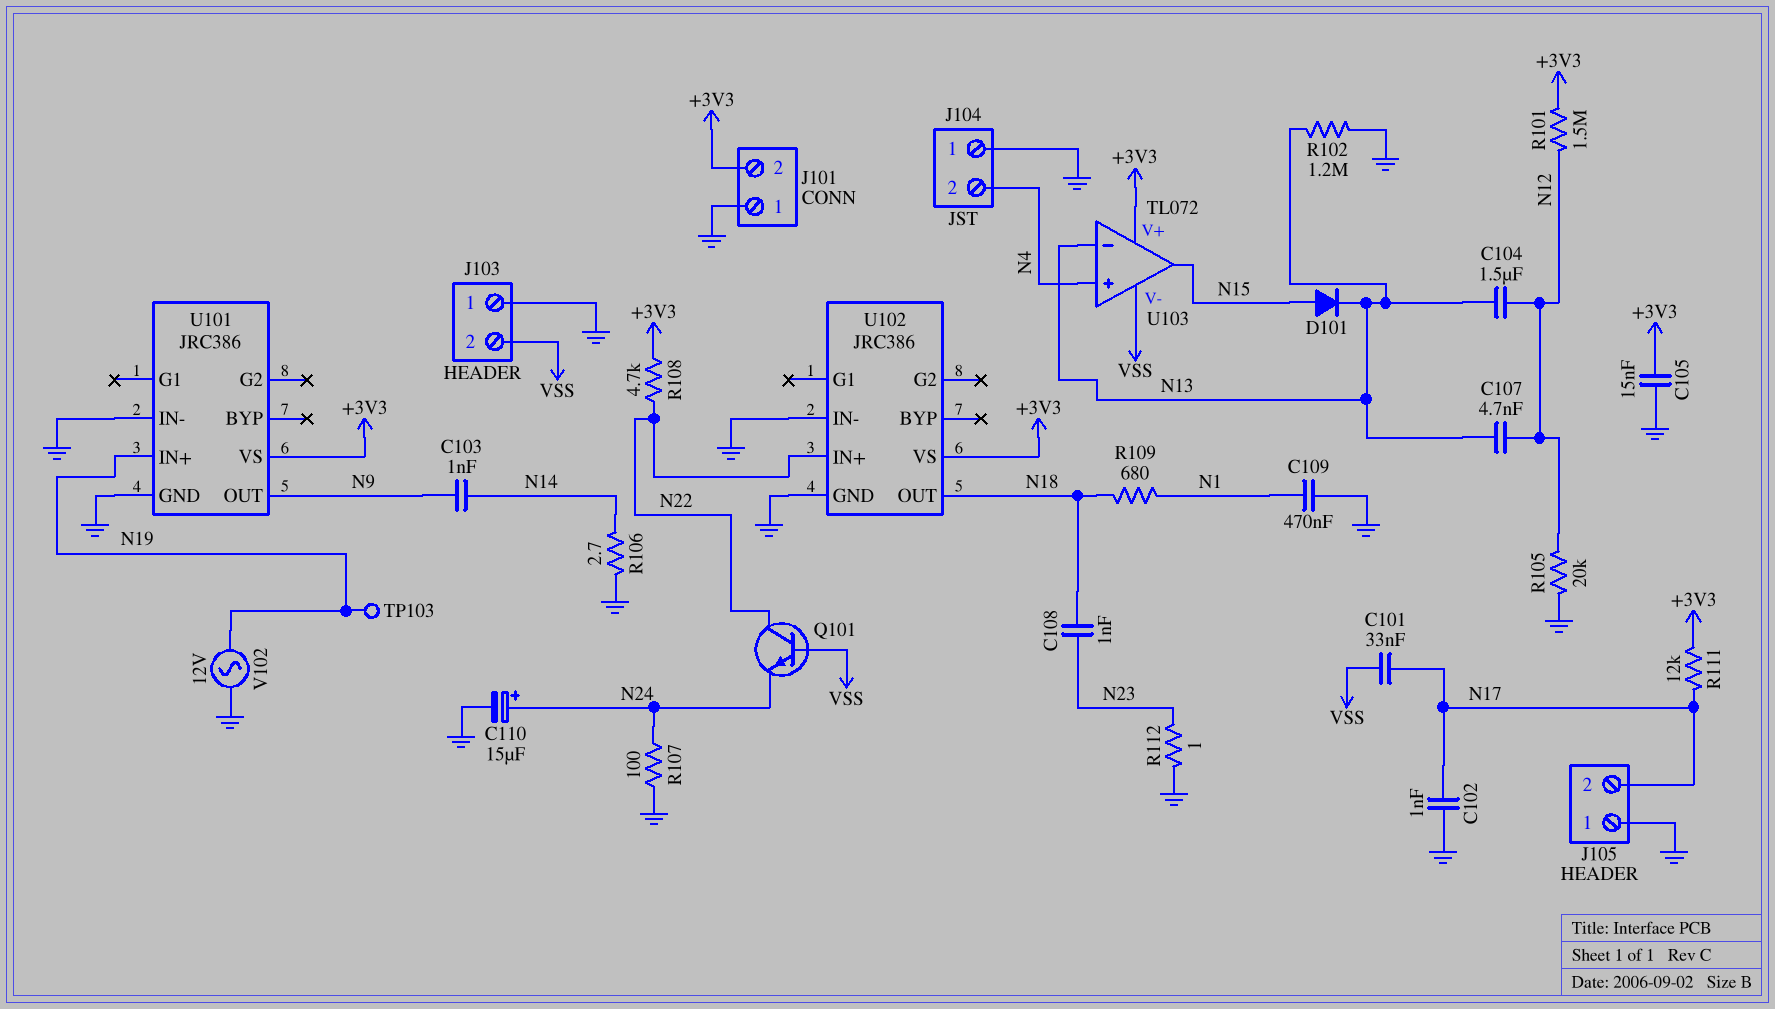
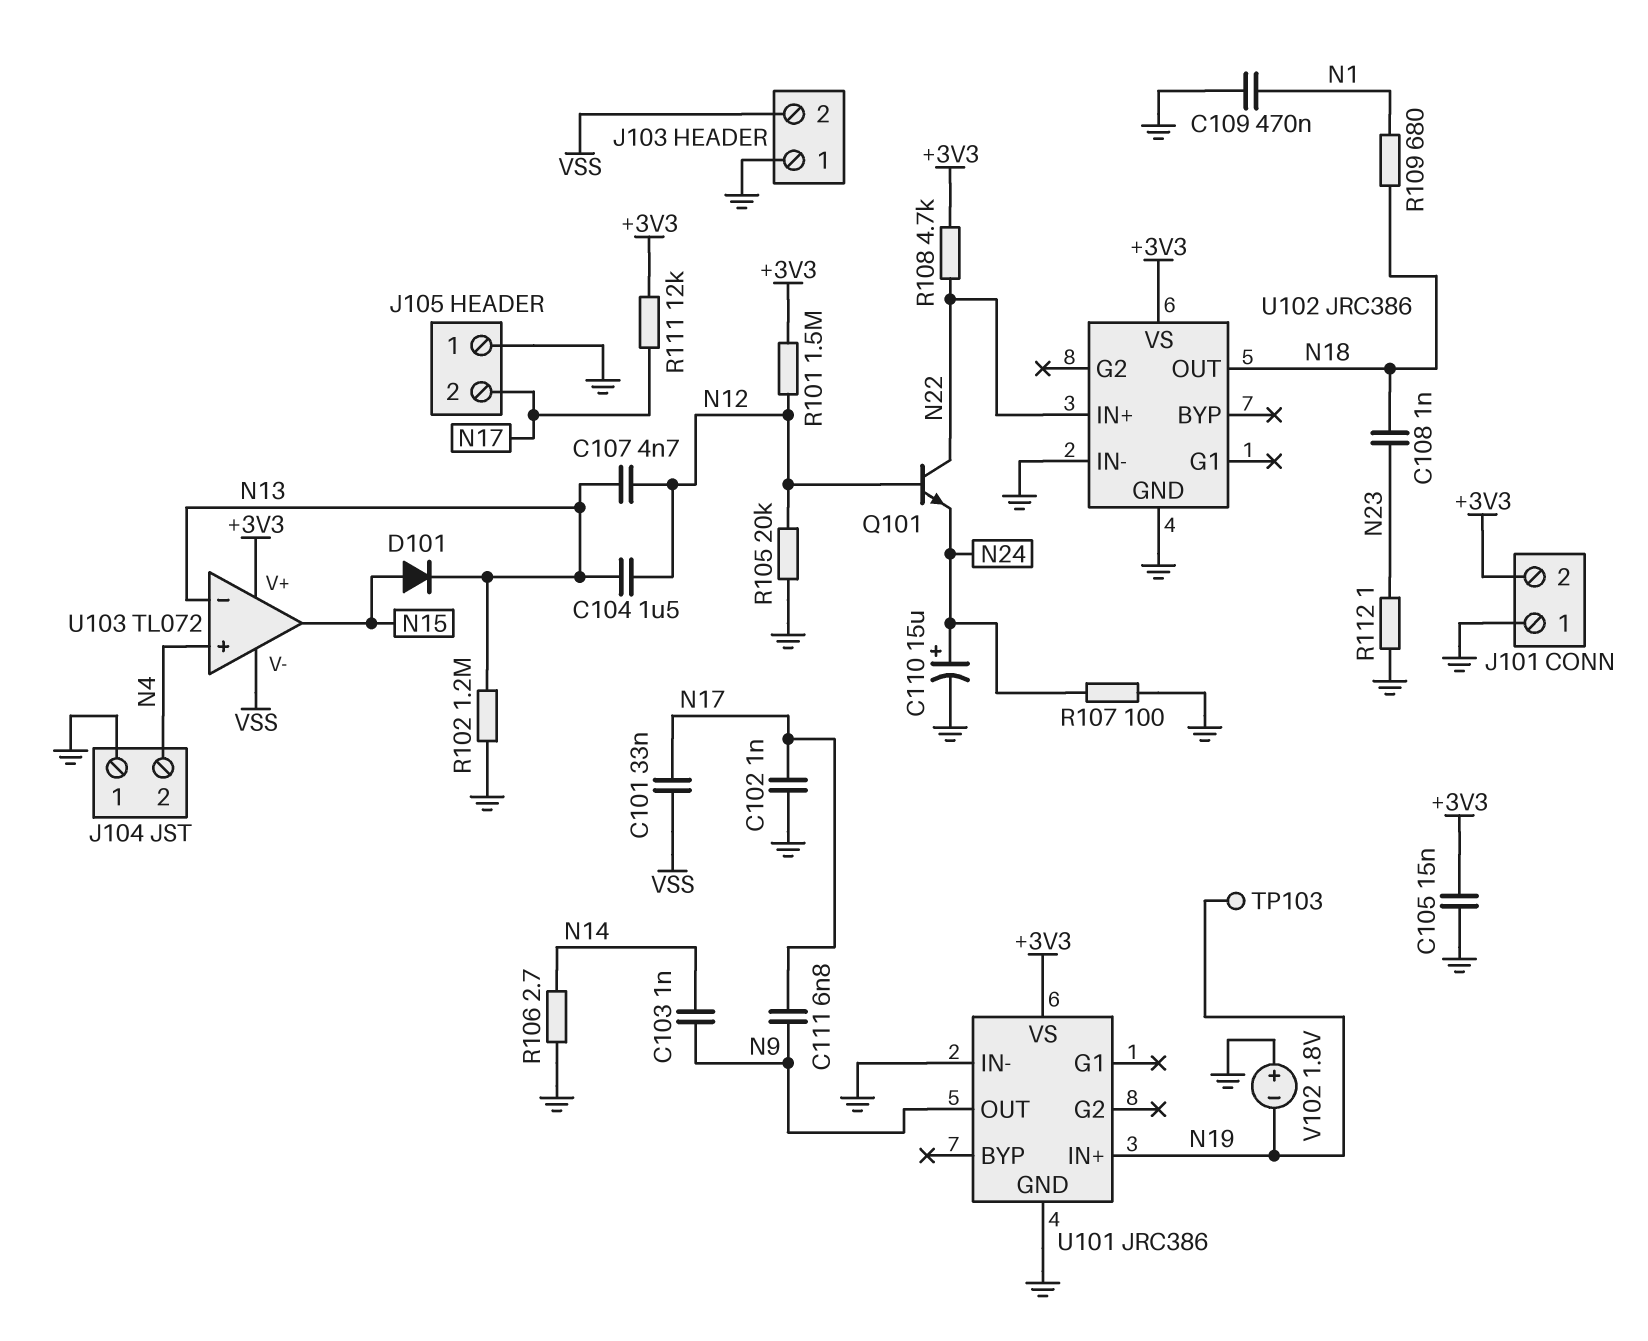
C111: none -> 6.8nF (N9, N17)
Q101: NPN (B VSS, C N22, E N24) -> NPN (B N12, C N22, E N24)
V102: AC 12V (GND, N19) -> 1.8V (plus GND, minus N19)

